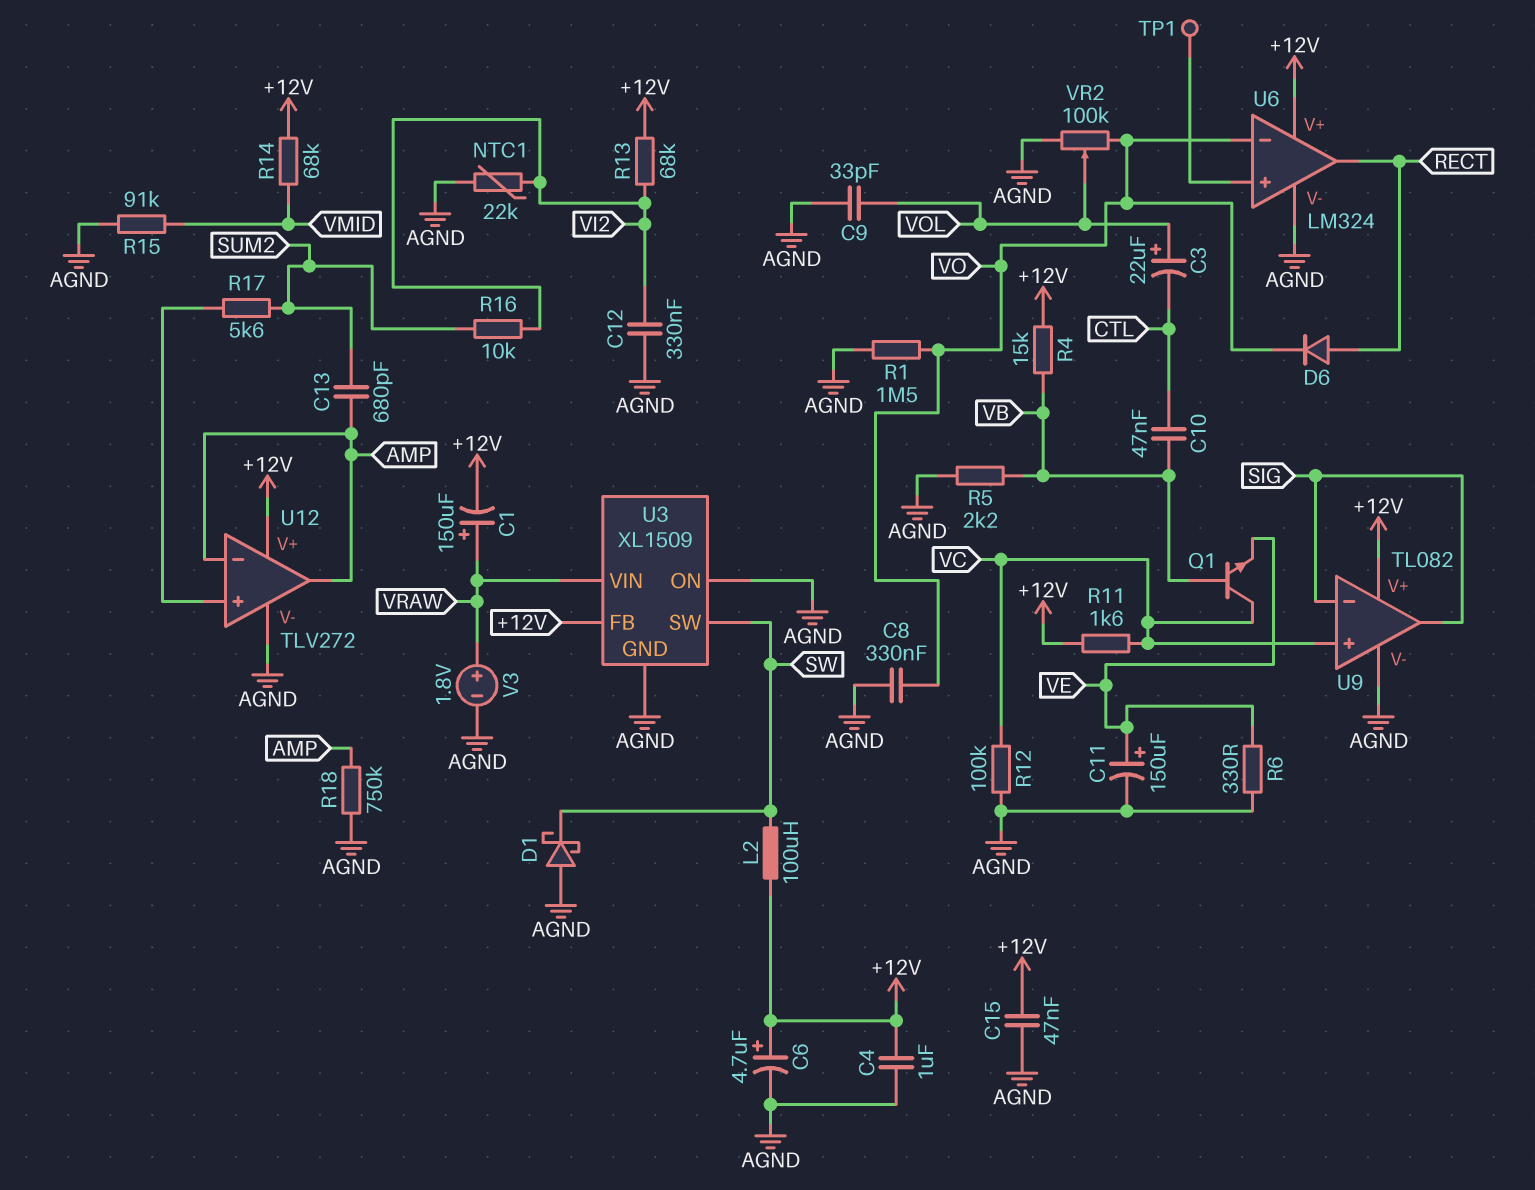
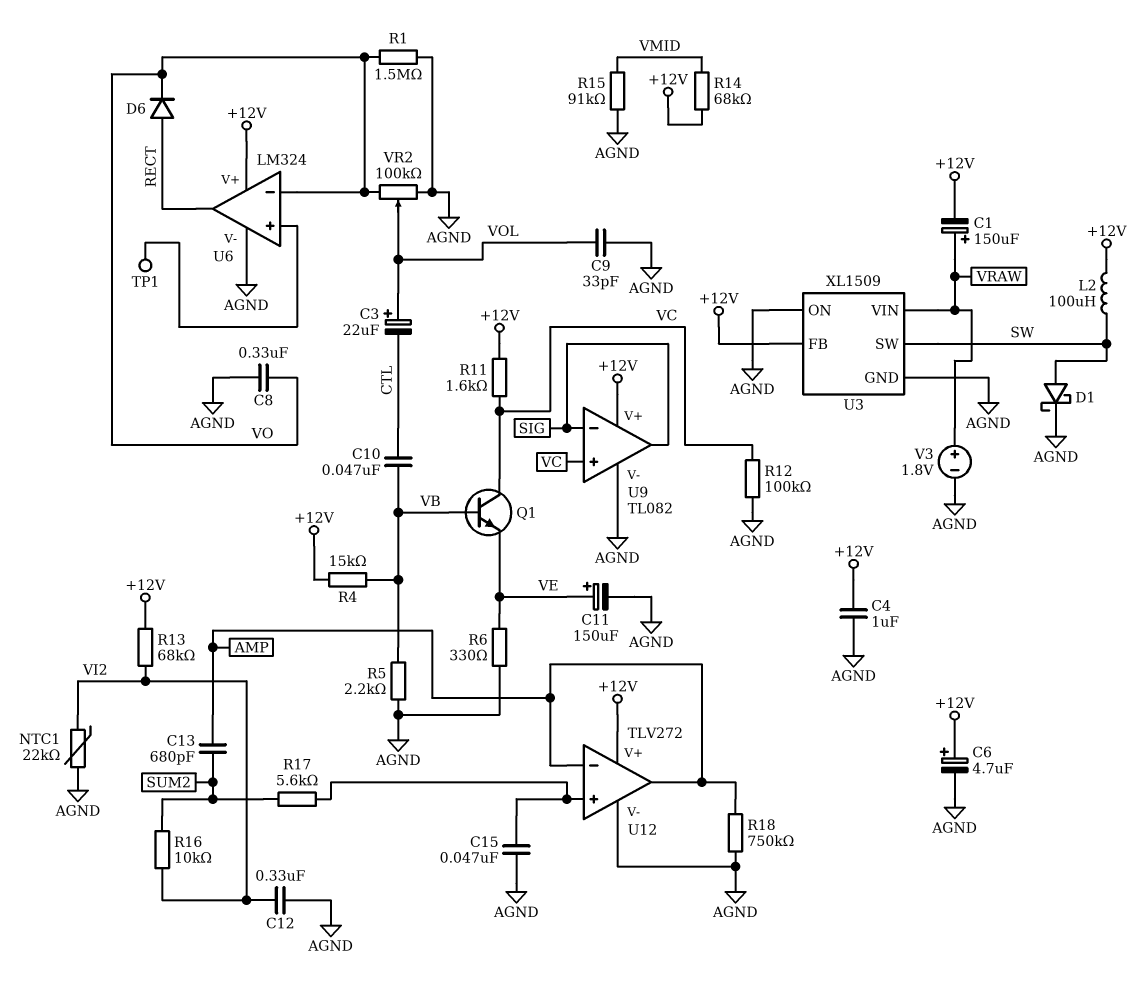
C15: 47nF (+12V, AGND) -> 47nF (AGND, U12/in+)
D1: schottky (A AGND, K SW) -> schottky (A SW, K AGND)

